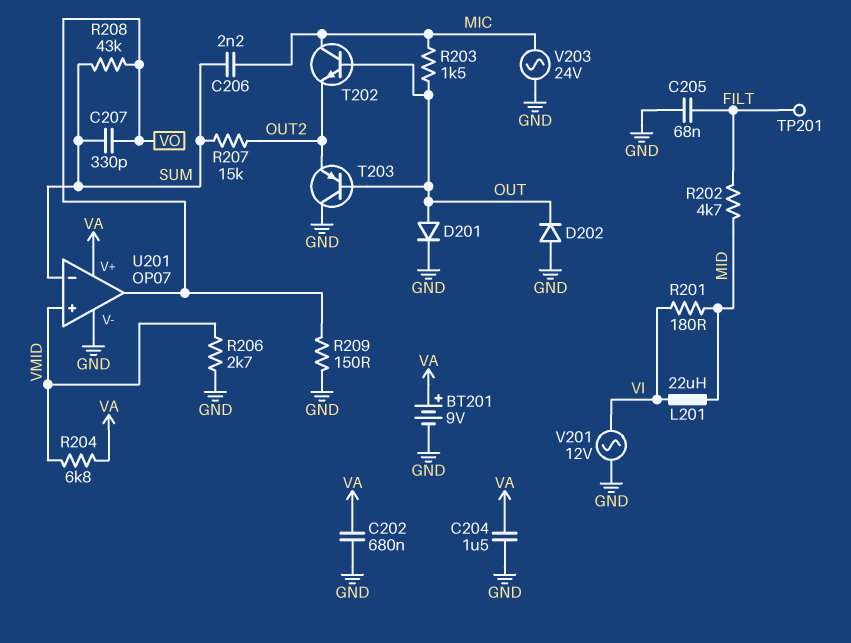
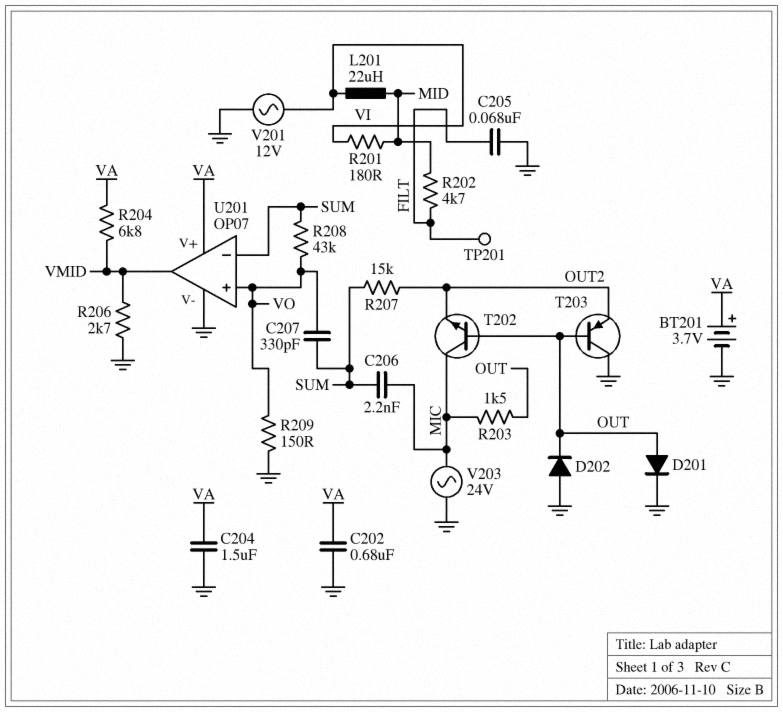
BT201: 9V (plus VA, minus GND) -> 3.7V (plus VA, minus GND)
U201 pin in+: VMID -> VO
U201 pin out: VO -> VMID

